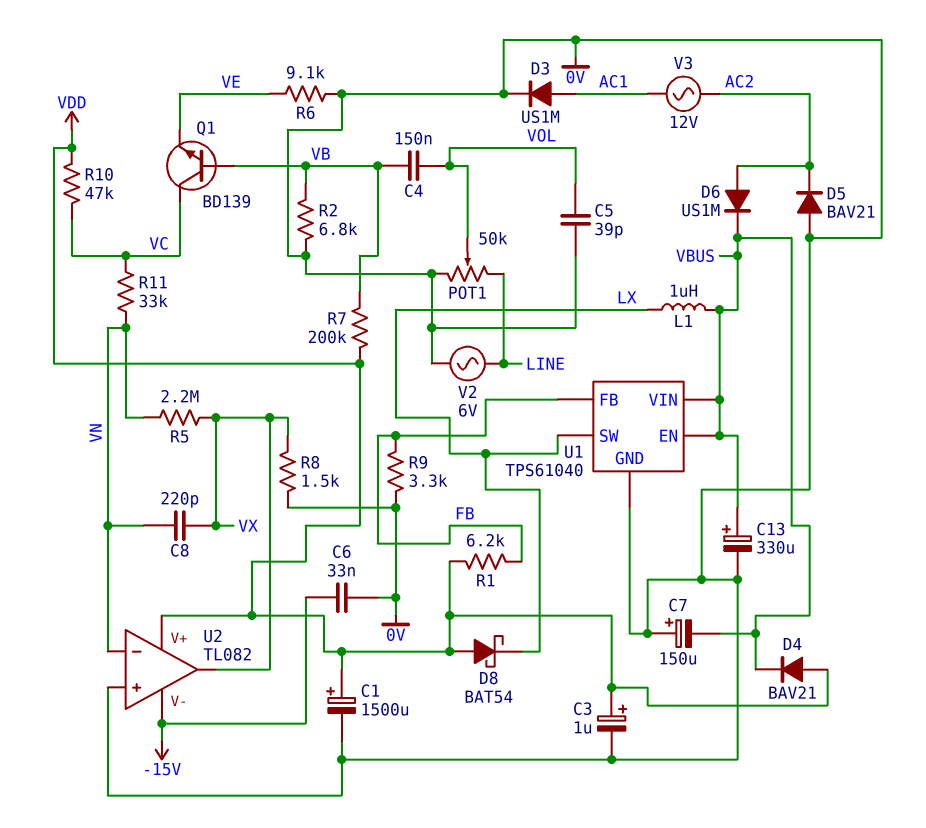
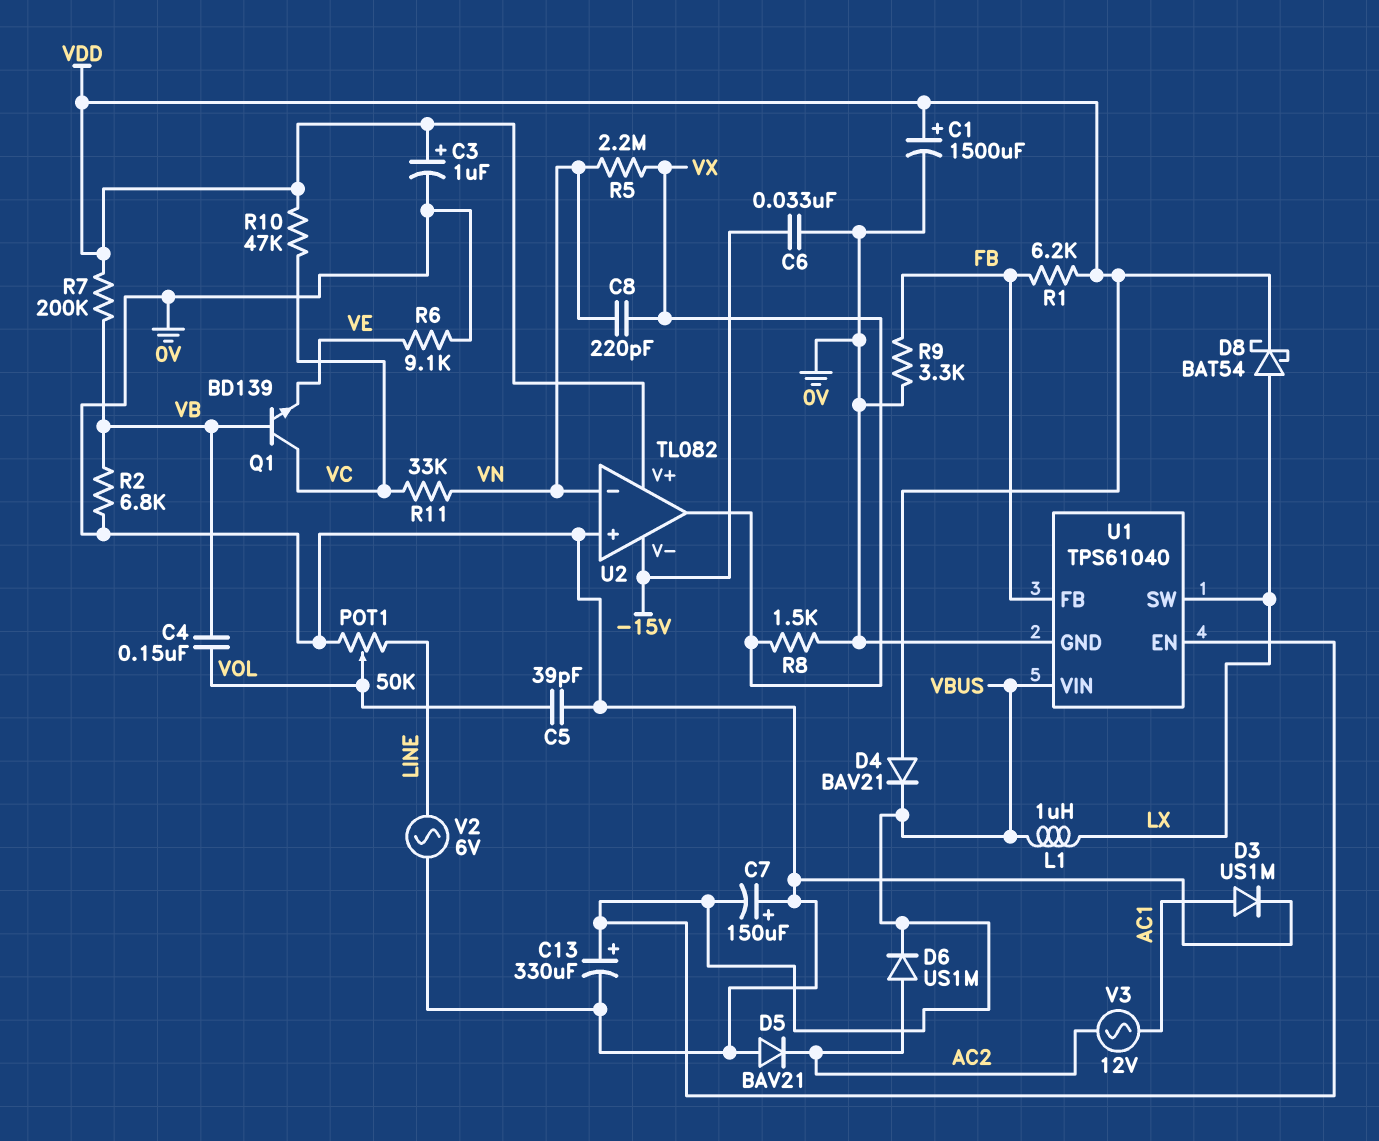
D8: schottky BAT54 (A VDD, K LX) -> schottky BAT54 (A LX, K VDD)

